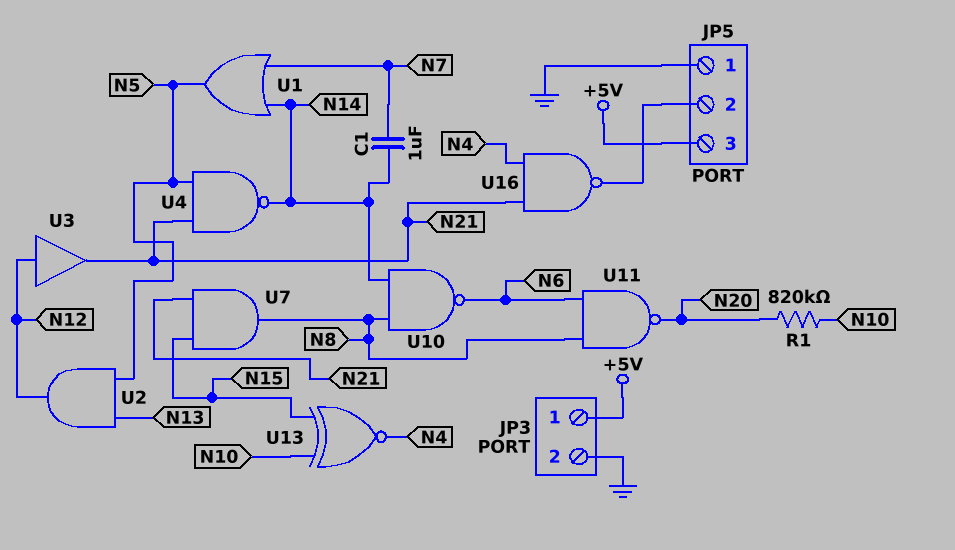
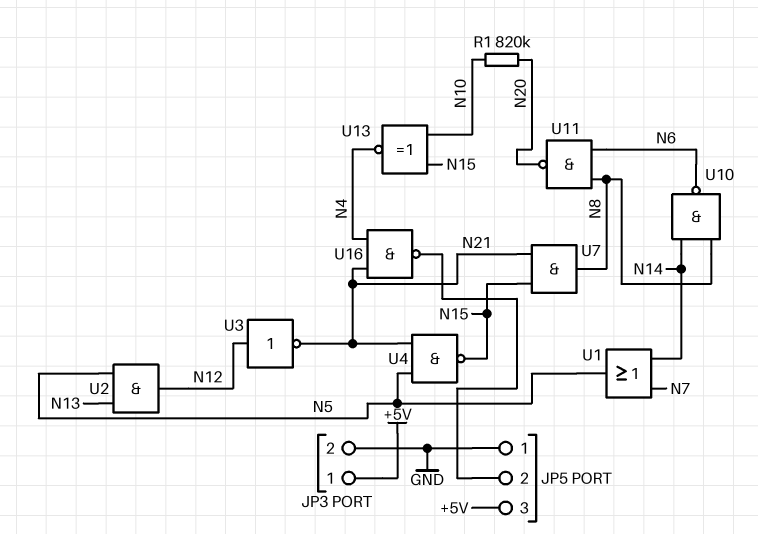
C1: 1uF (N7, N14) -> none
U3: buffer (in N12, out N21) -> NOT (in N12, out N21)
U4: NAND (in N5, in N21, out N14) -> NAND (in N5, in N21, out N15)

